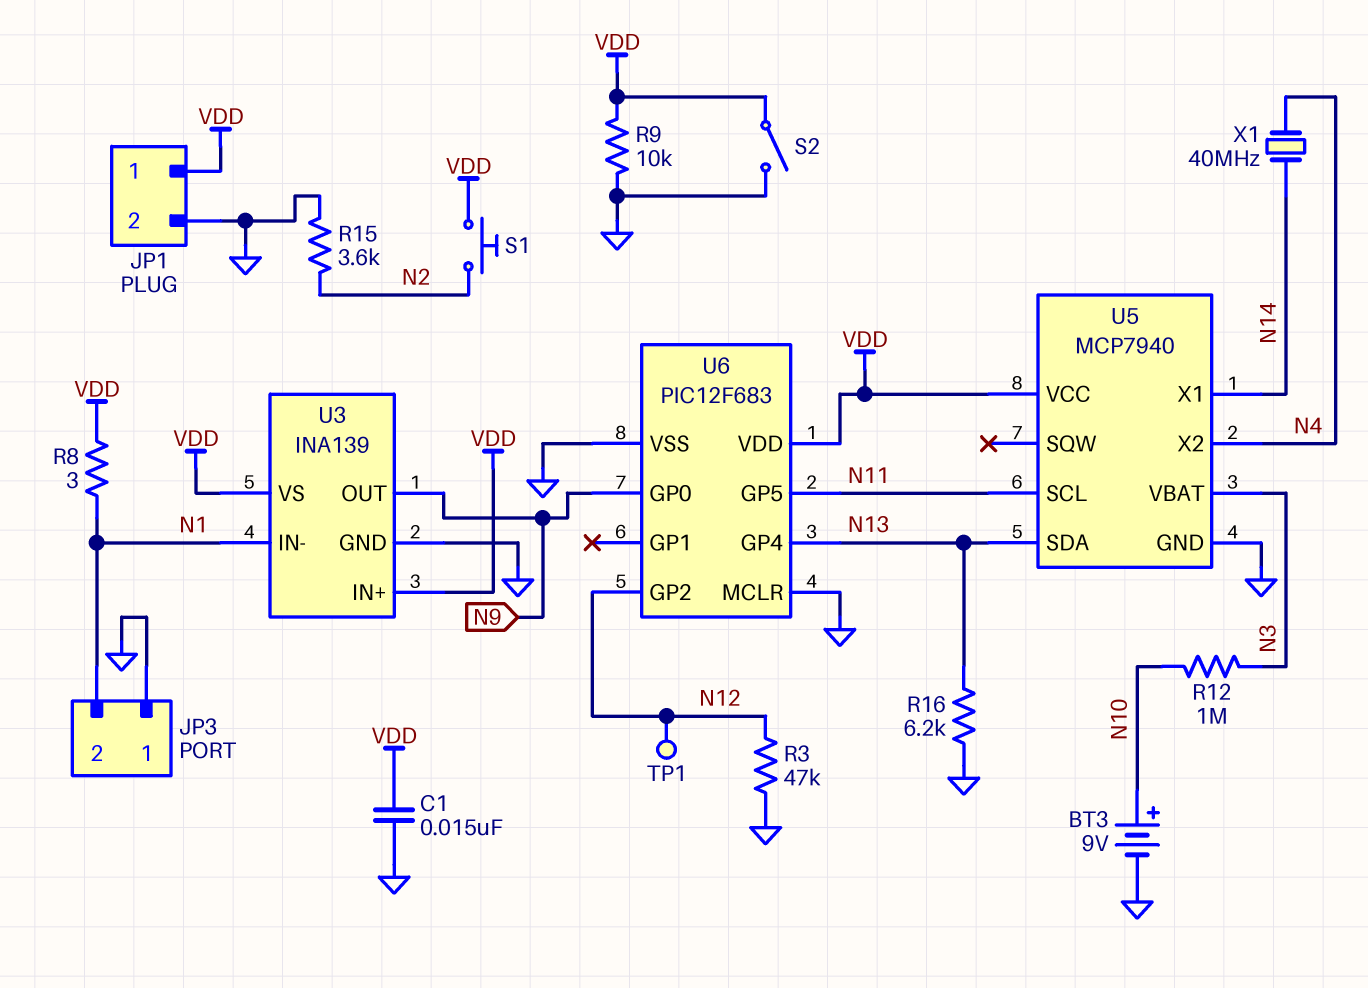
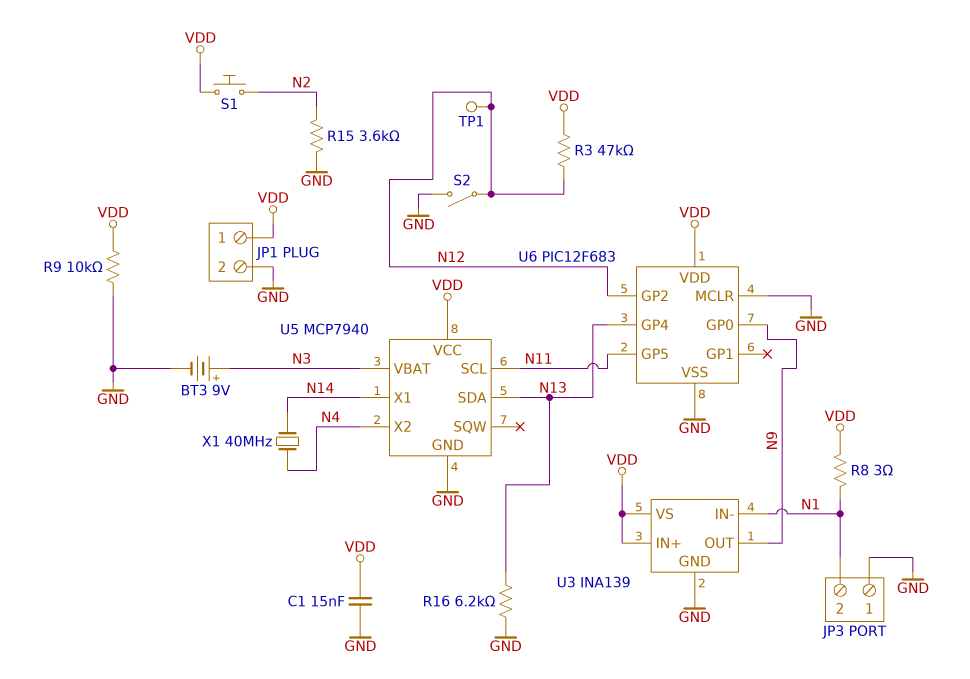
BT3: 9V (plus N10, minus GND) -> 9V (plus N3, minus GND)
R3: 47k (GND, N12) -> 47k (N12, VDD)
R12: 1M (N3, N10) -> none
S2: switch (GND, VDD) -> switch (GND, N12)

